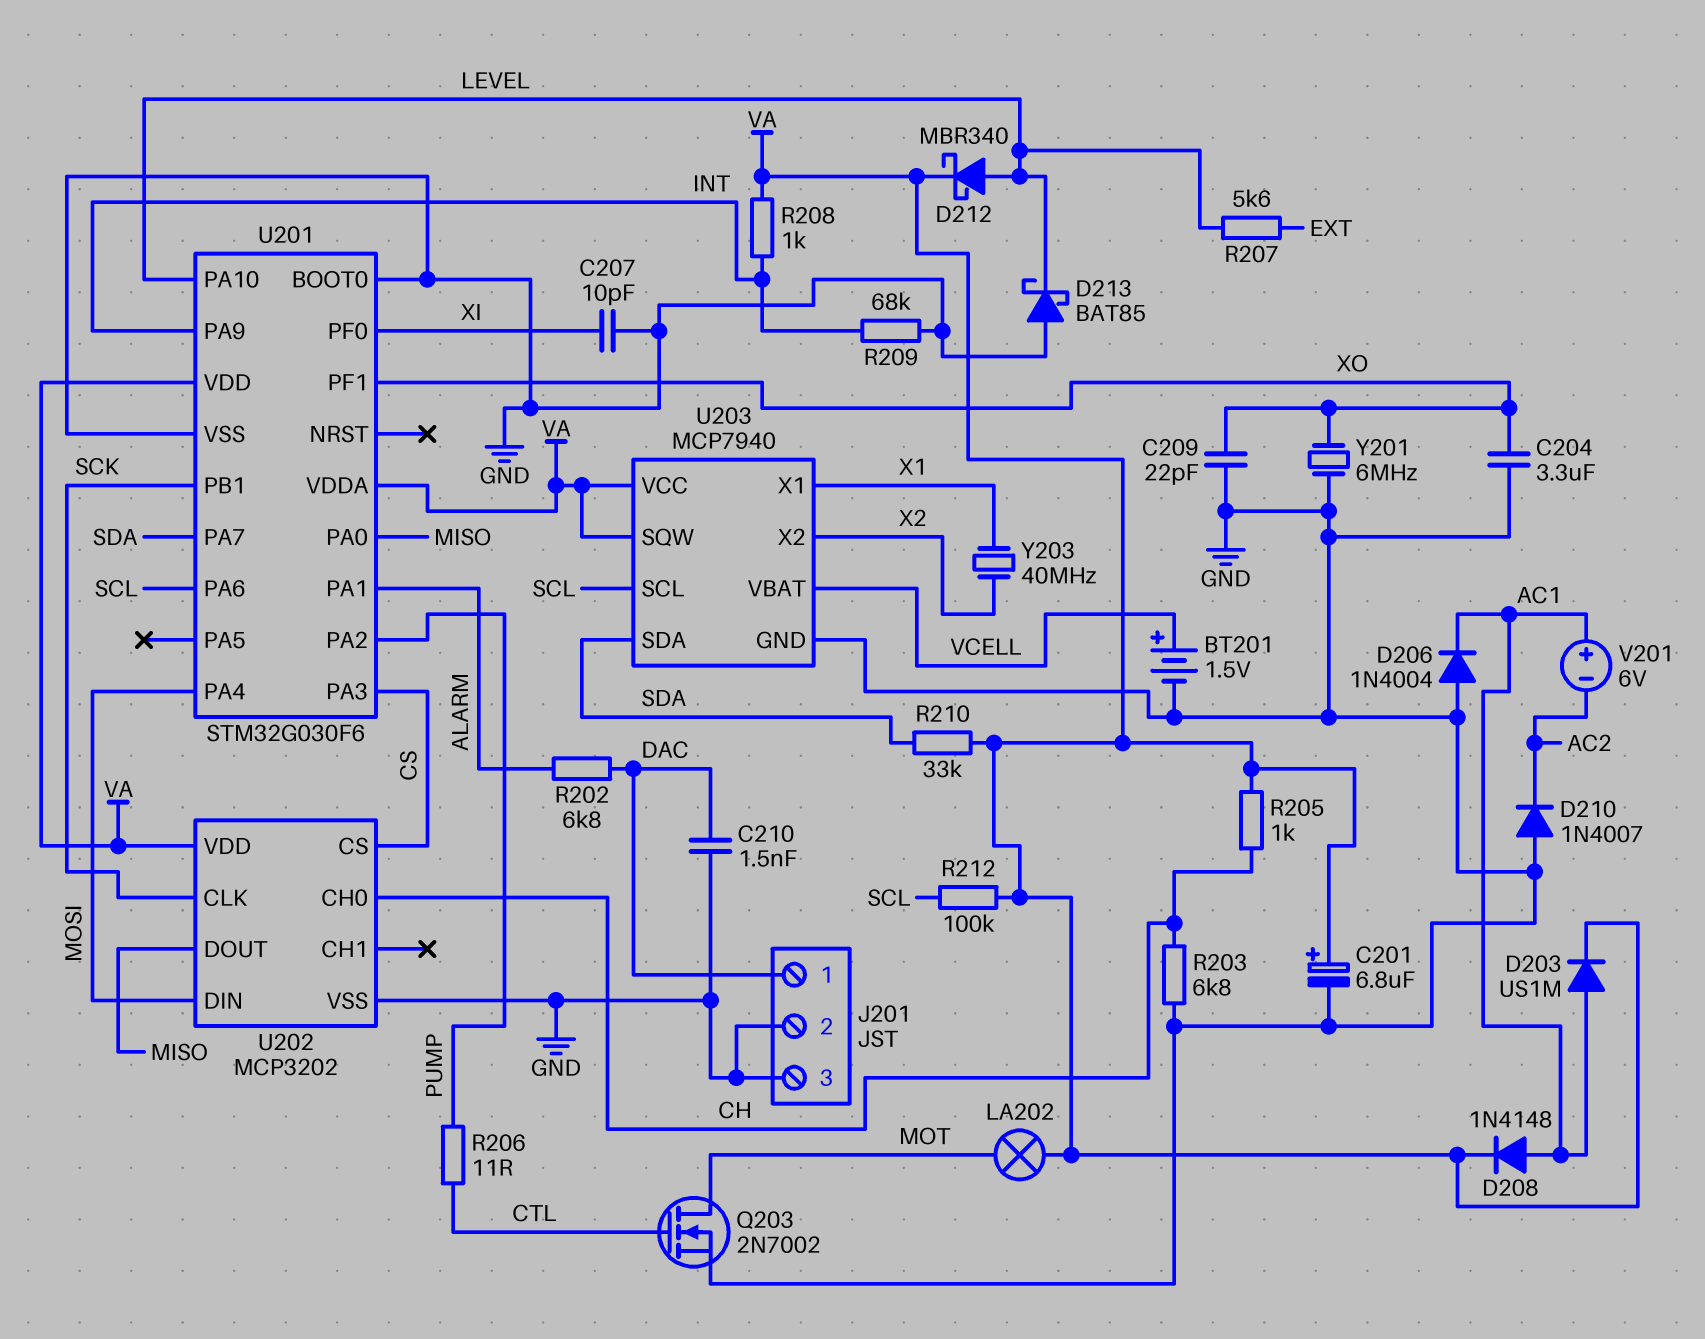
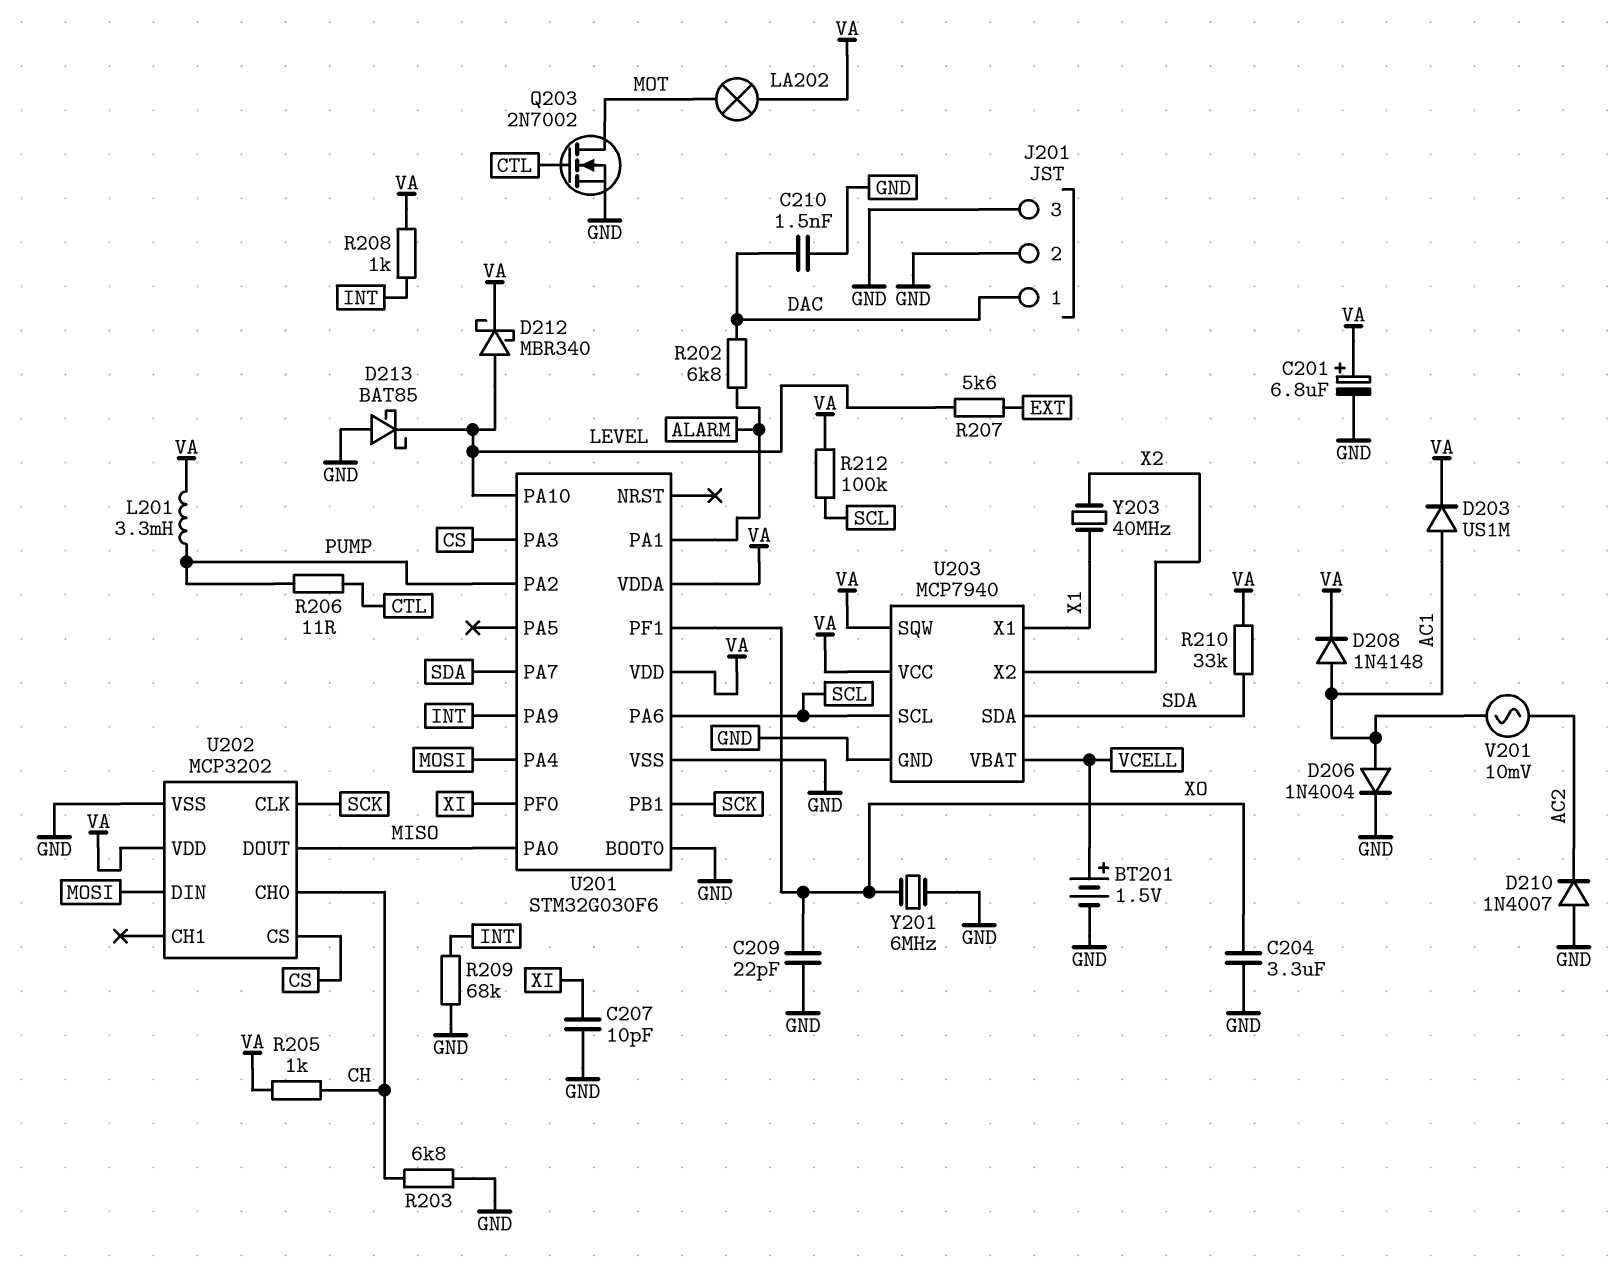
D206: diode 1N4004 (A GND, K AC1) -> diode 1N4004 (A AC1, K GND)
L201: none -> 3.3mH (PUMP, VA)
V201: 6V (plus AC1, minus AC2) -> AC 10mV (AC1, AC2)

